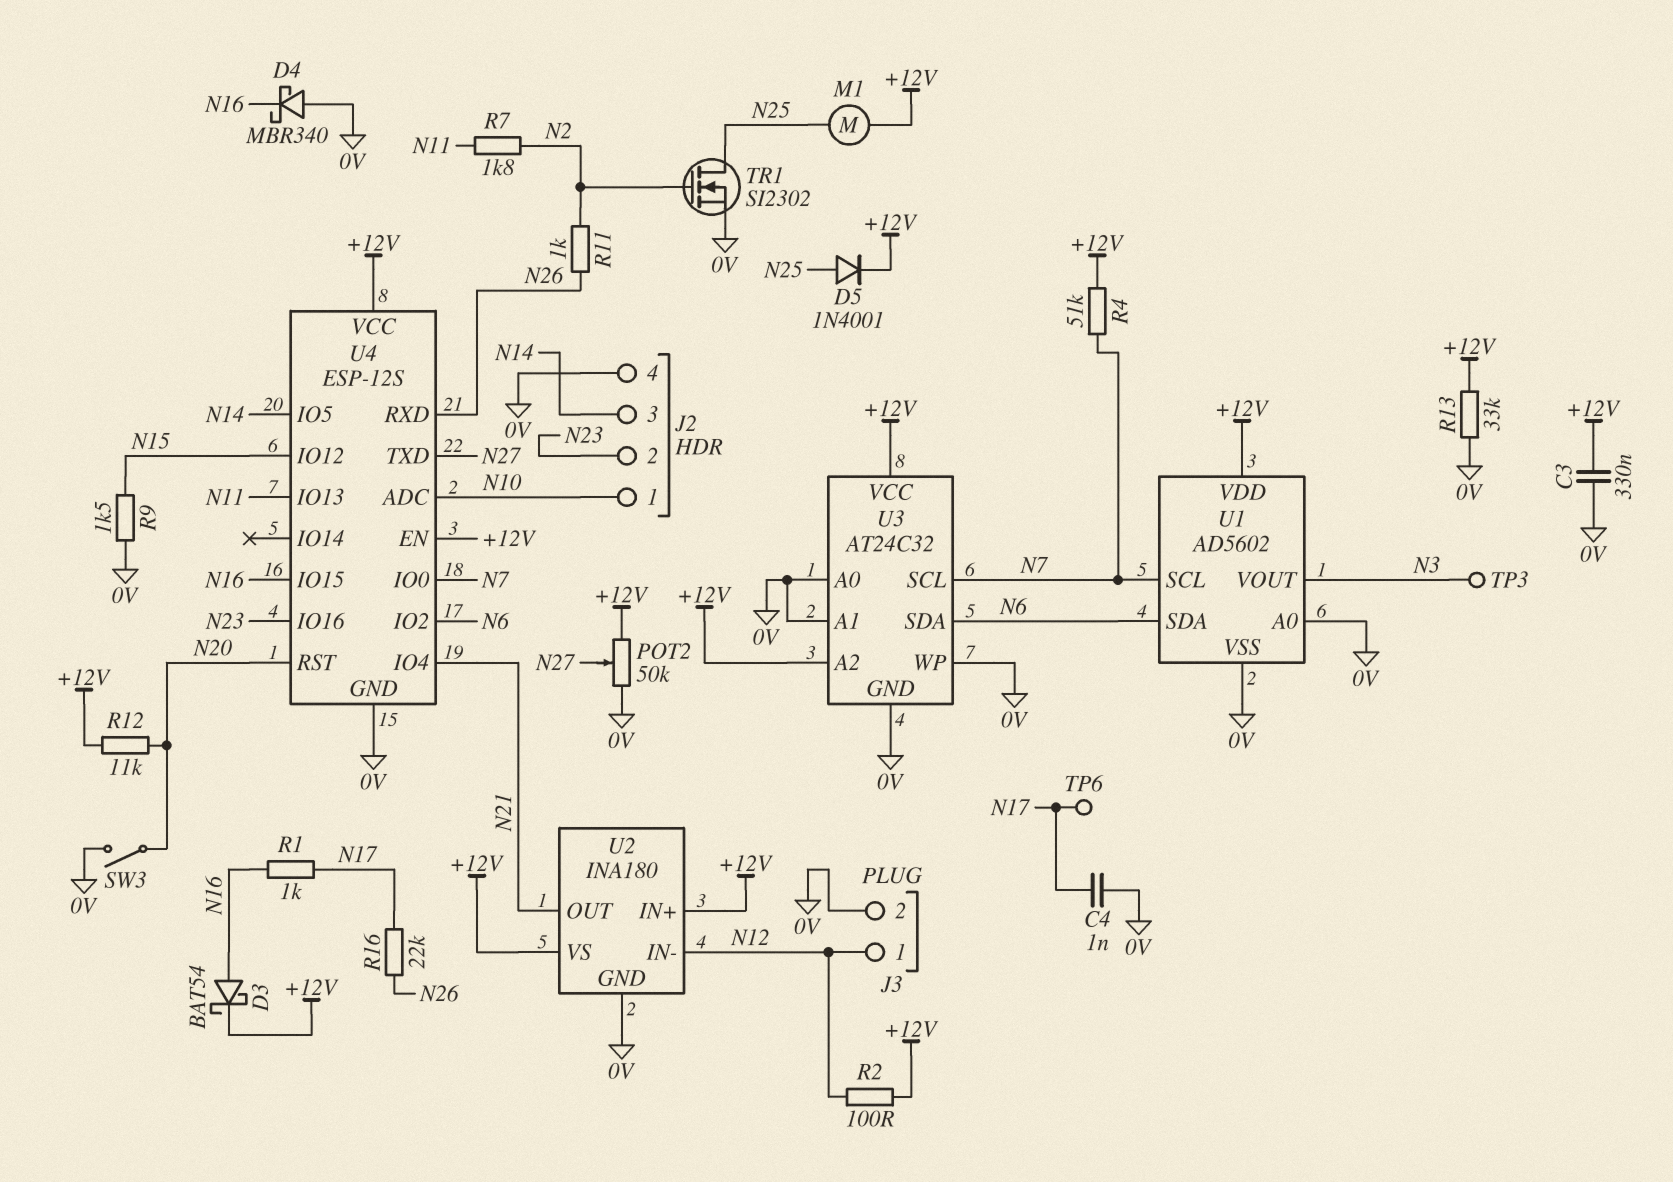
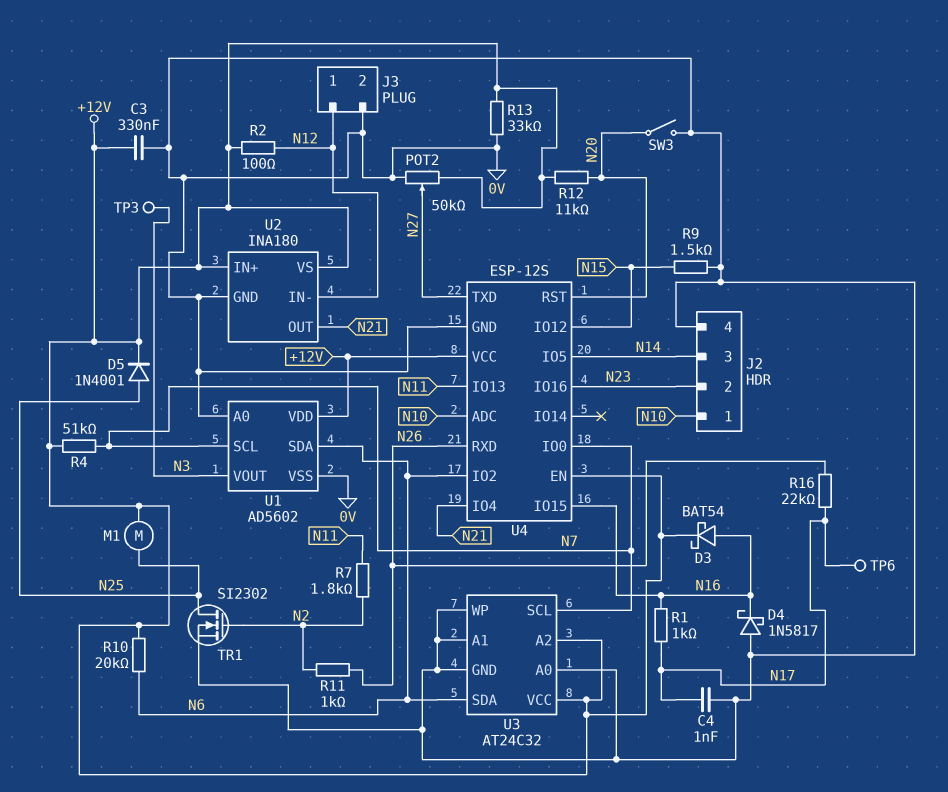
D4: schottky MBR340 (A 0V, K N16) -> schottky 1N5817 (A 0V, K N16)
R10: none -> 20k (+12V, N6)

